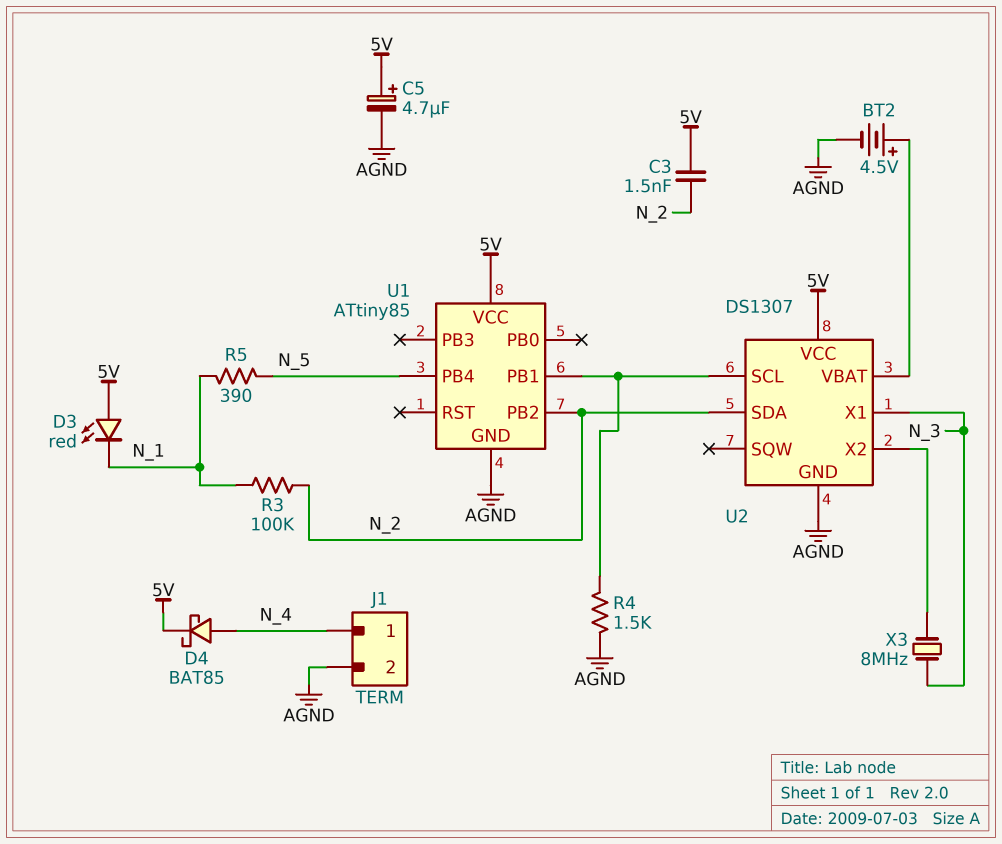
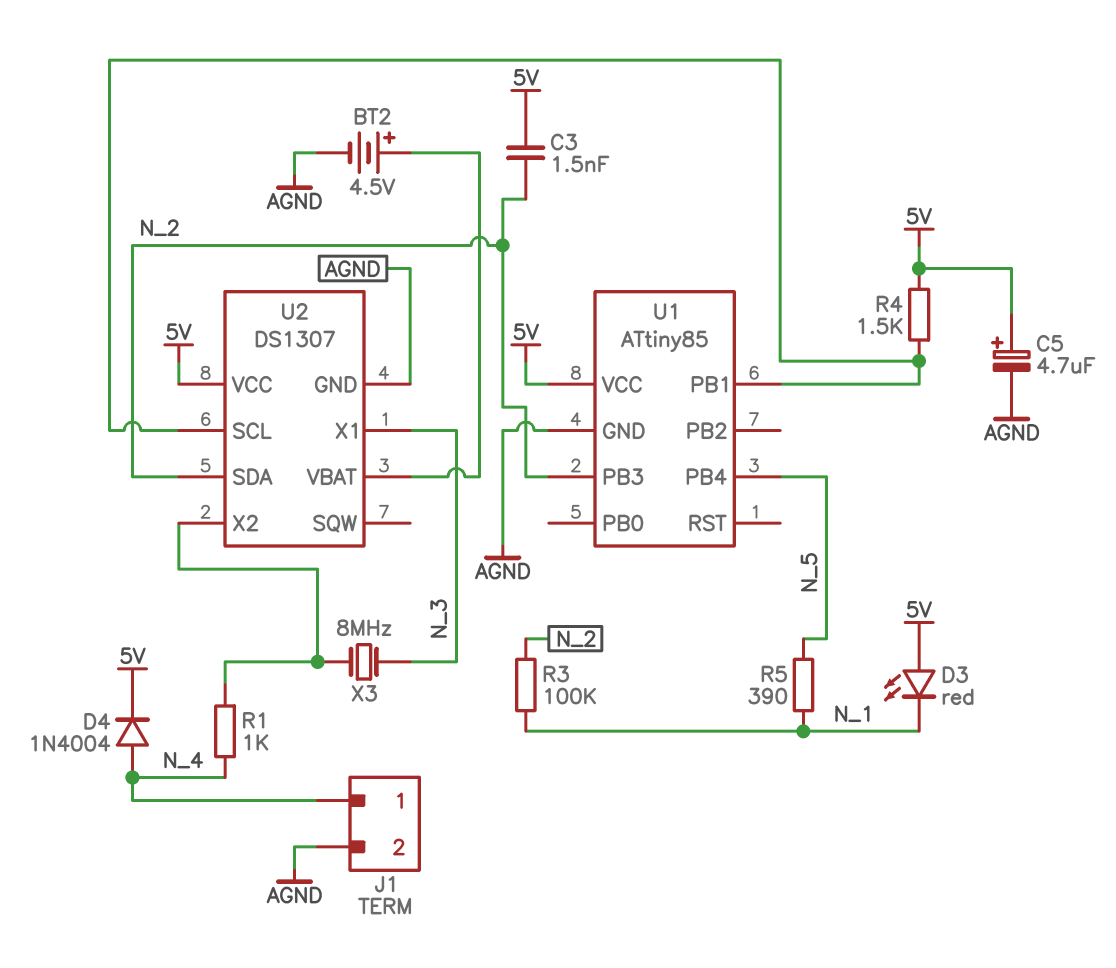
D4: schottky BAT85 (A N_4, K 5V) -> diode 1N4004 (A N_4, K 5V)
R1: none -> 1k (N_4, U2/X2)
R4: 1.5k (AGND, U1/PB1) -> 1.5k (5V, U1/PB1)
U1 pin PB2: N_2 -> none
U1 pin PB3: none -> N_2

